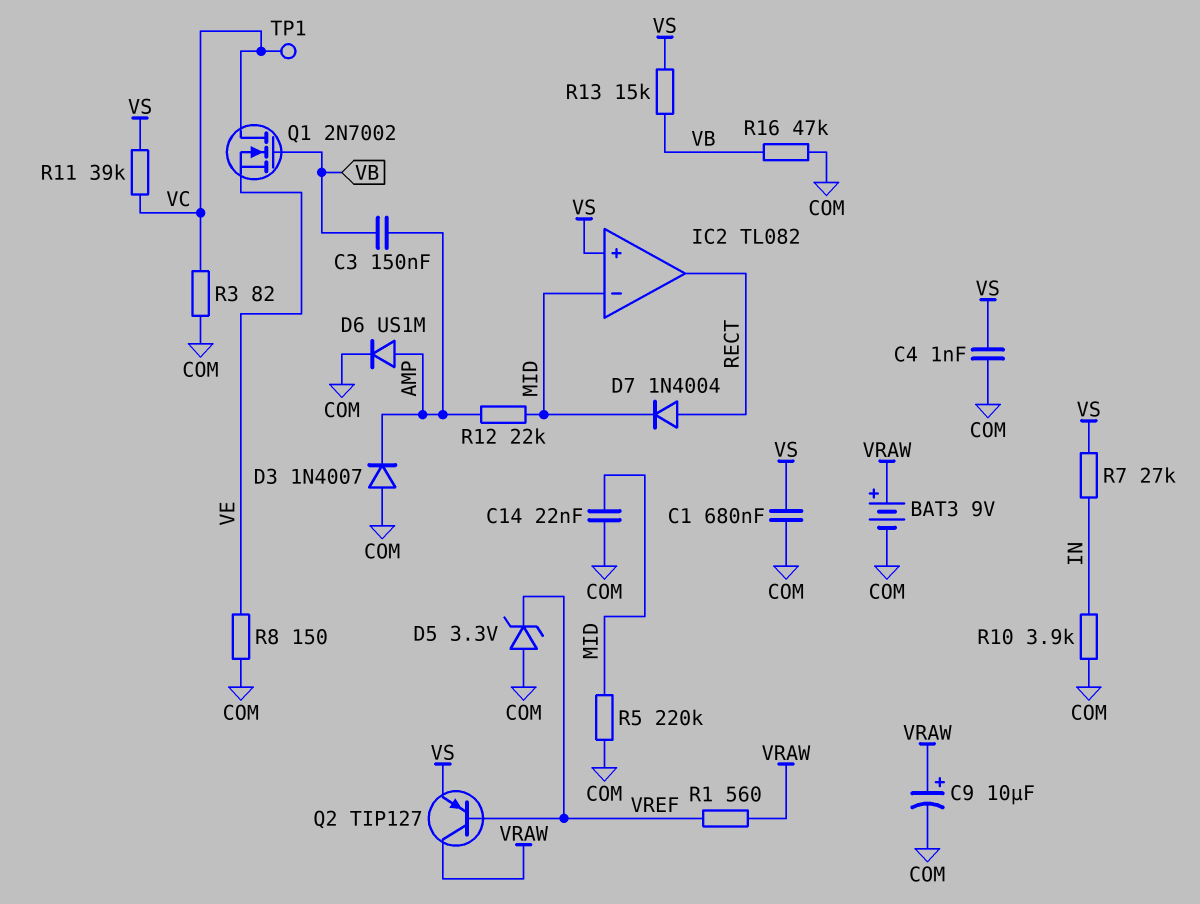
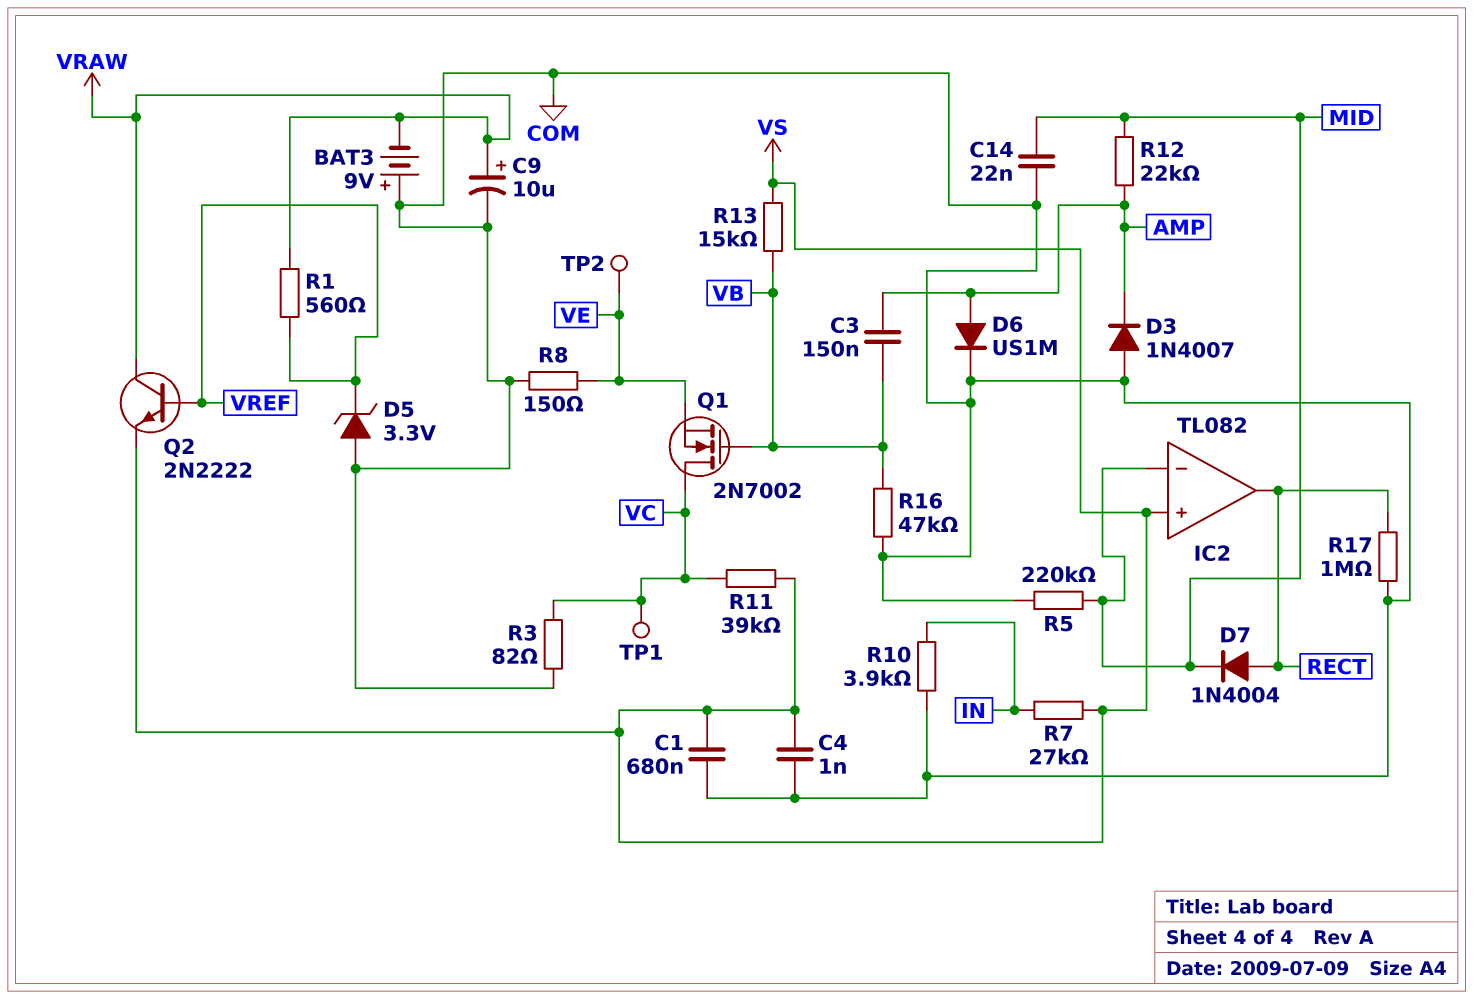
BAT3: 9V (plus VRAW, minus COM) -> 9V (plus COM, minus VRAW)
Q2: PNP TIP127 (B VREF, C VRAW, E VS) -> NPN 2N2222 (B VREF, C VRAW, E VS)
R17: none -> 1M (COM, RECT)
TP2: none -> test point (VE)

